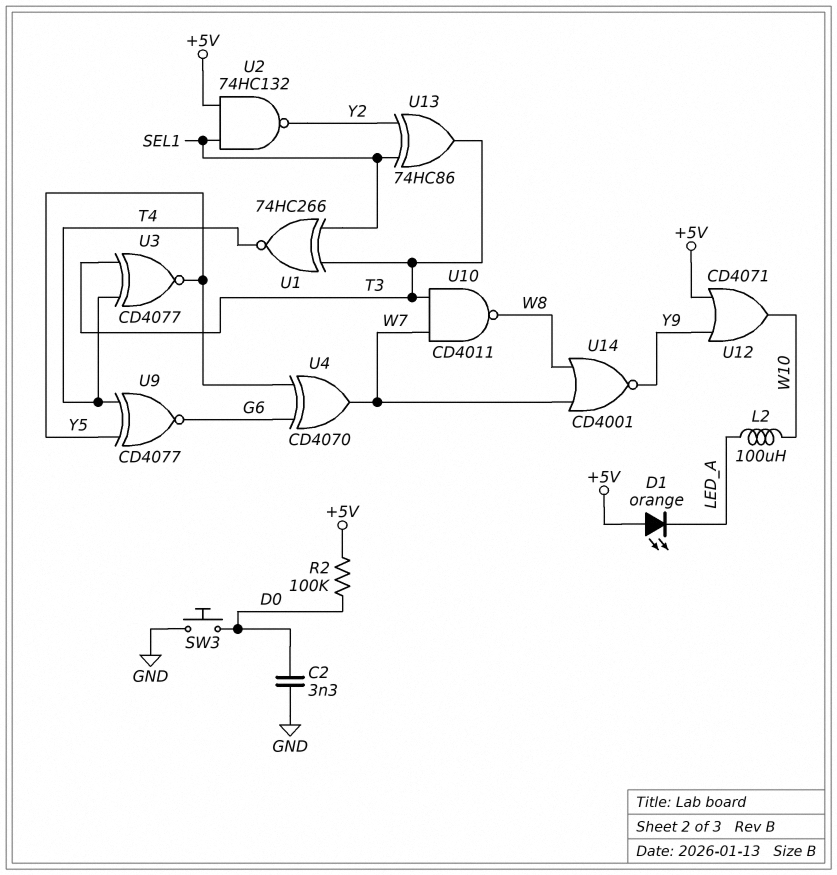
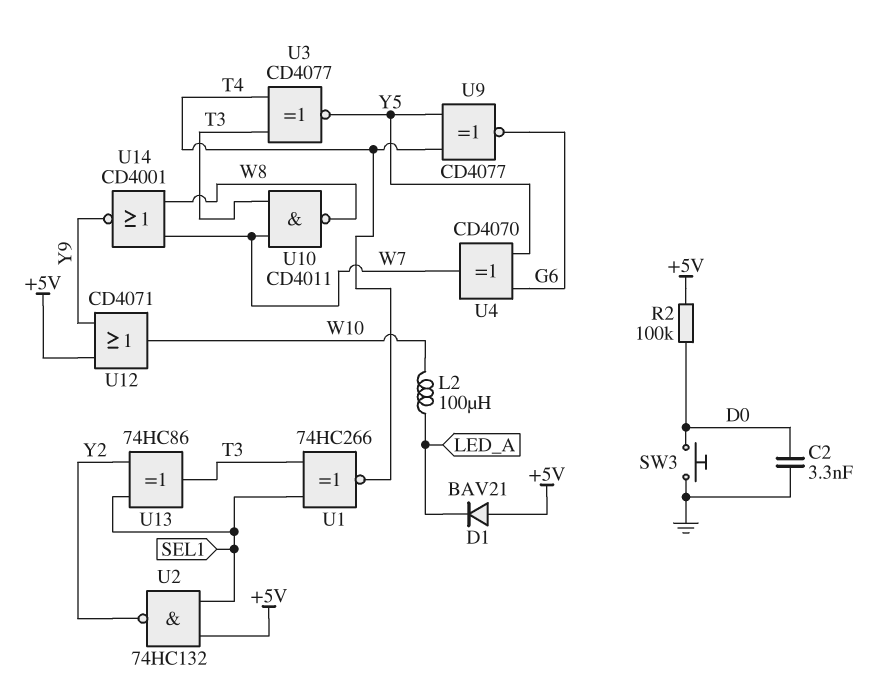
D1: LED orange (A +5V, K LED_A) -> diode BAV21 (A +5V, K LED_A)

